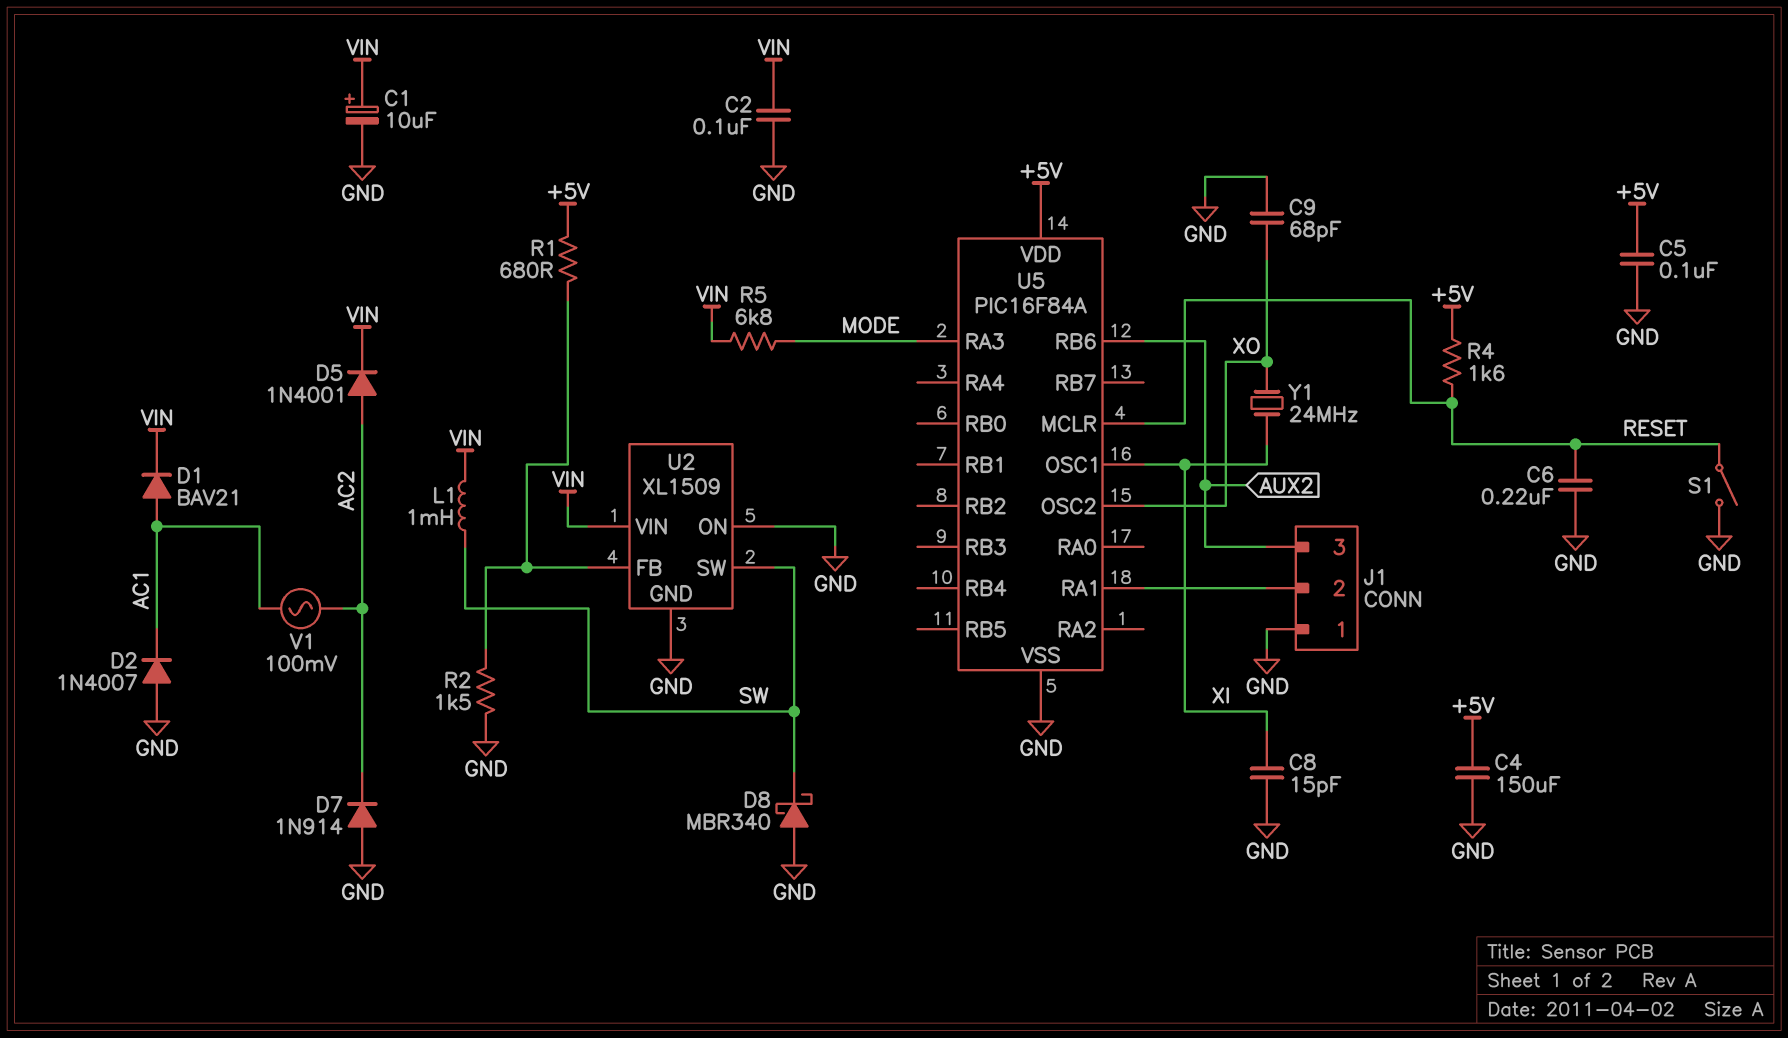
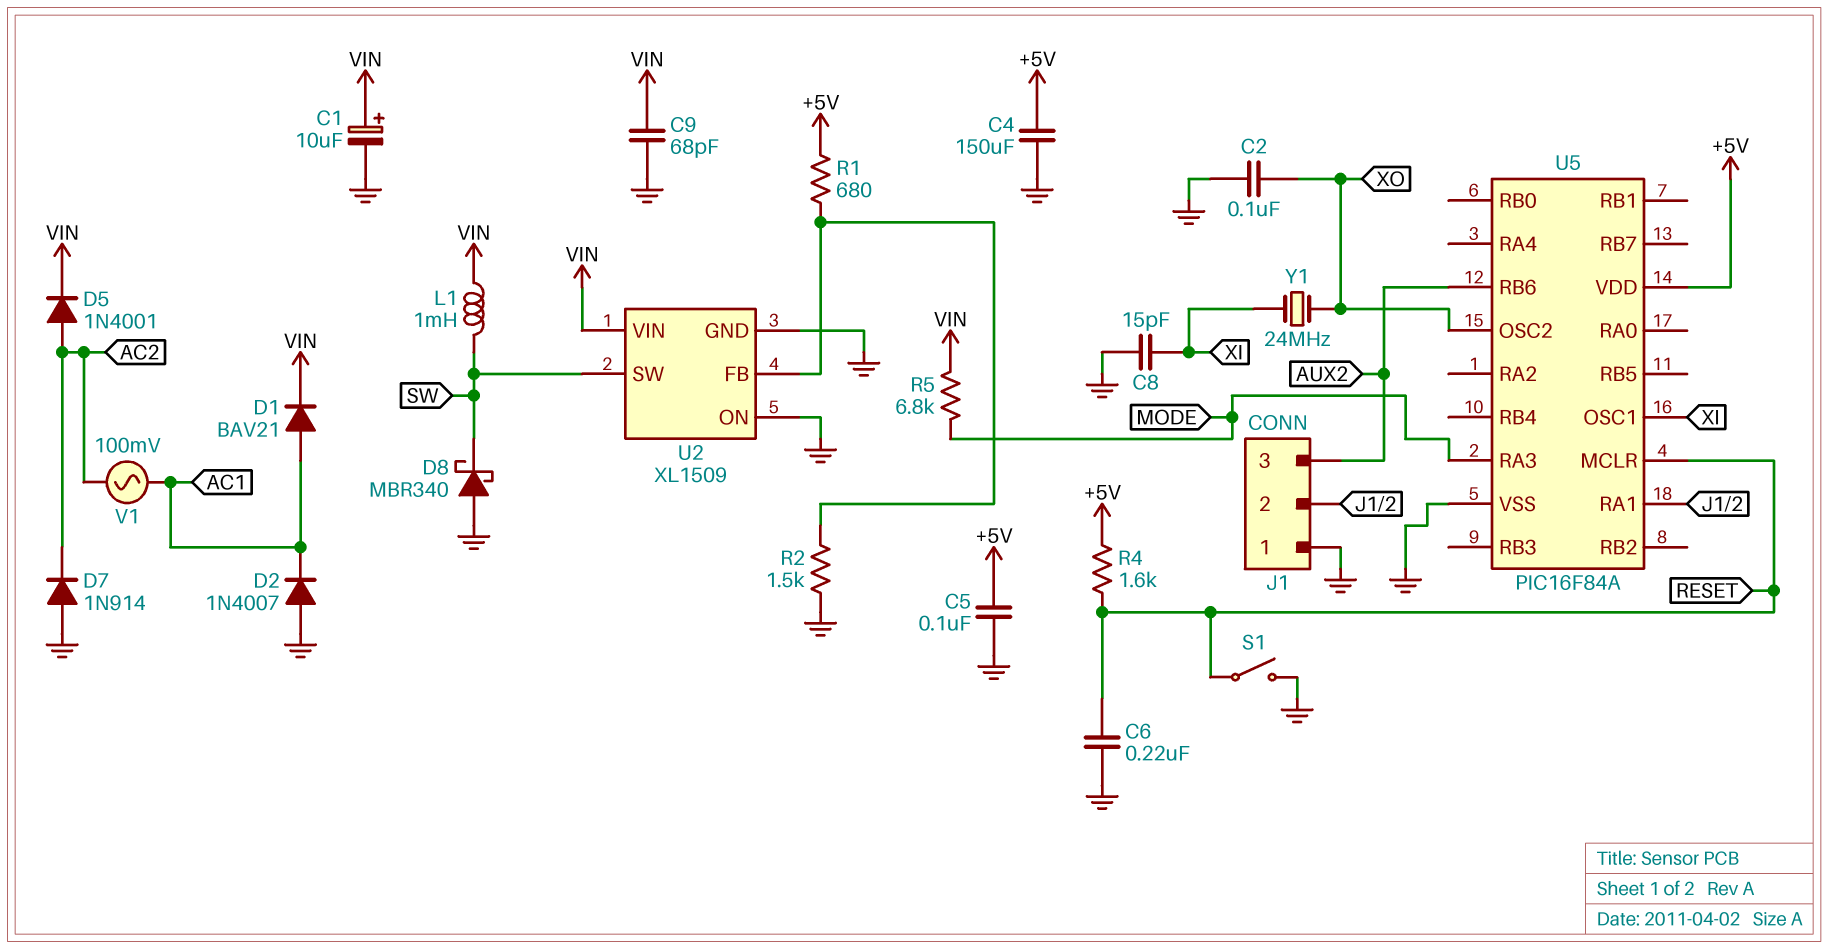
C2: 100nF (GND, VIN) -> 100nF (GND, XO)
C9: 68pF (GND, XO) -> 68pF (GND, VIN)

